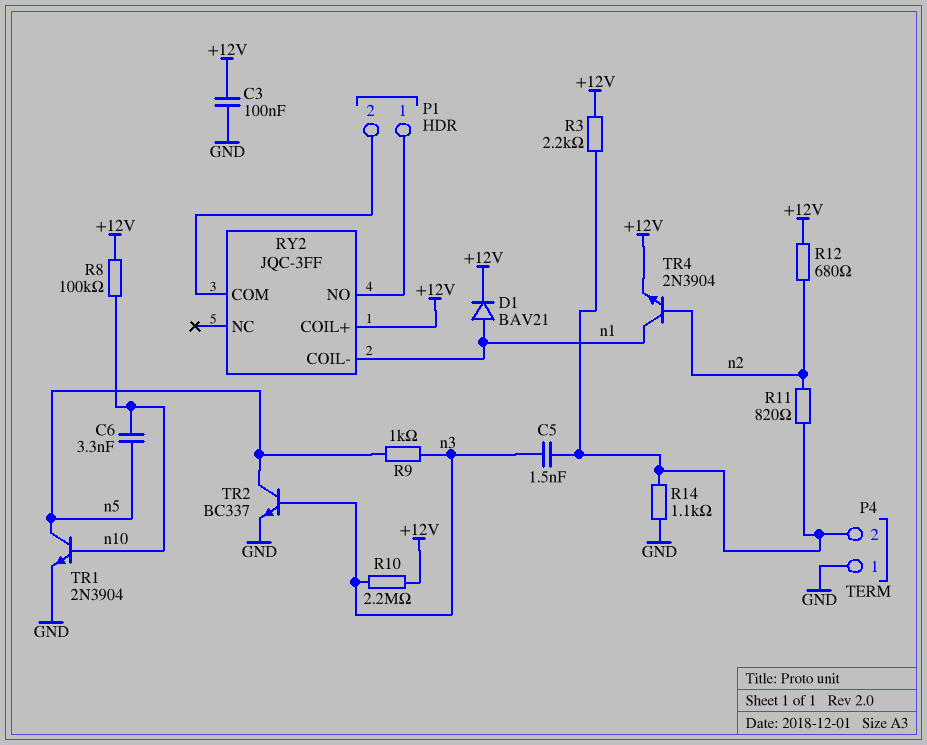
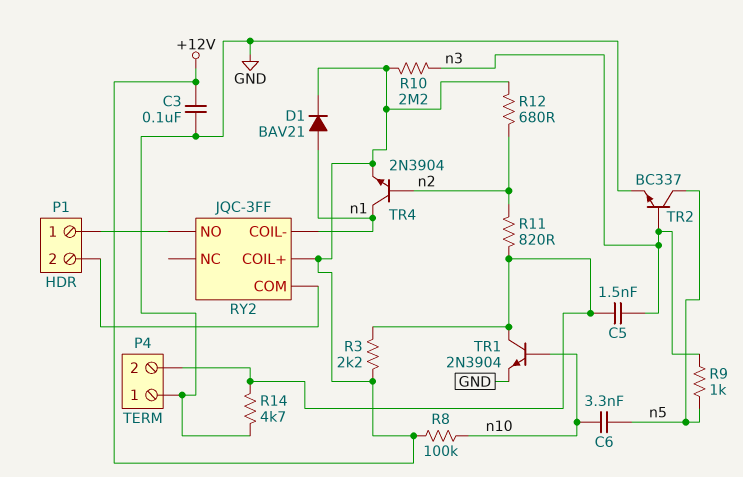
R14: 1.1k (GND, P4/2) -> 4.7k (GND, P4/2)
TR1: NPN 2N3904 (B n10, C n5, E GND) -> NPN 2N3904 (B n10, C P4/2, E GND)

